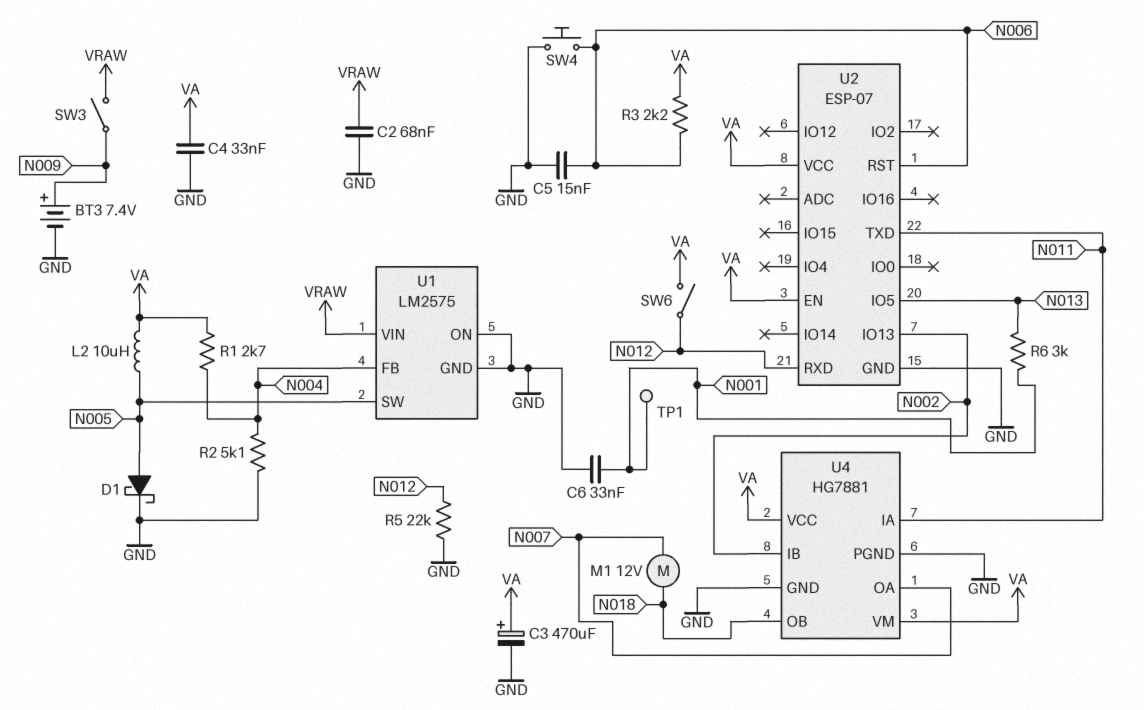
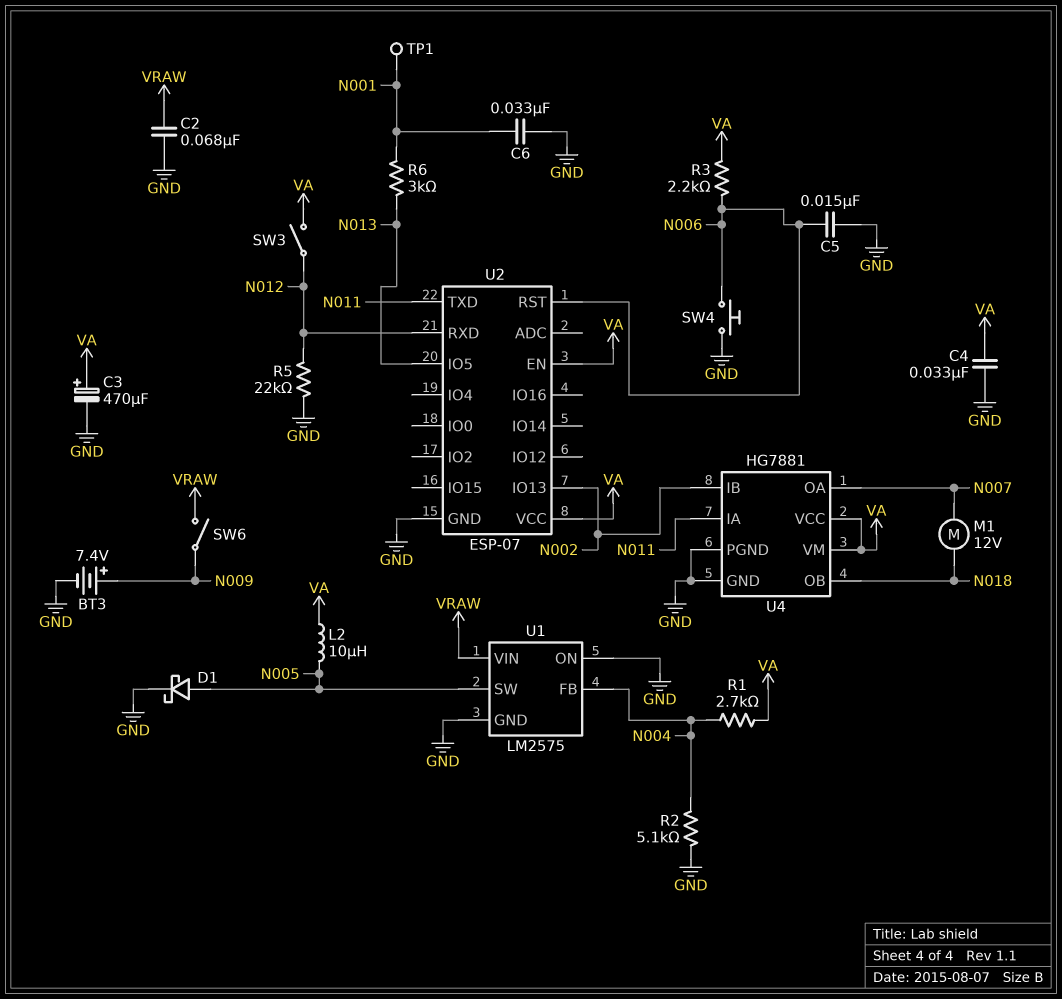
SW3: switch (N009, VRAW) -> switch (N012, VA)
SW6: switch (N012, VA) -> switch (N009, VRAW)

